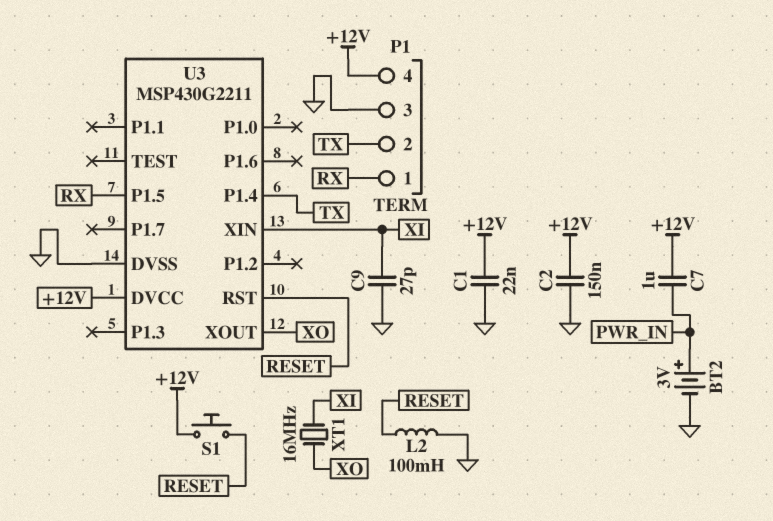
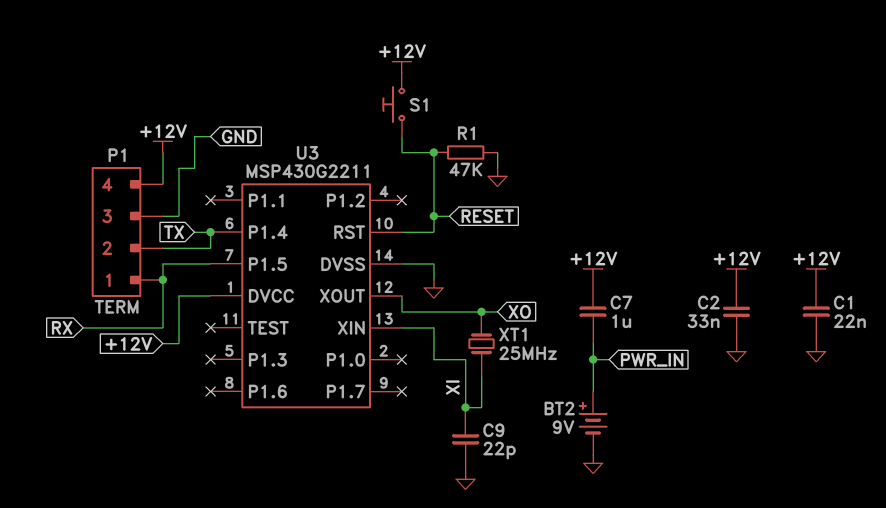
BT2: 3V (plus PWR_IN, minus GND) -> 9V (plus PWR_IN, minus GND)
C2: 150nF (+12V, GND) -> 33nF (+12V, GND)
C9: 27pF (GND, XI) -> 22pF (GND, XI)
L2: 100mH (GND, RESET) -> none
R1: none -> 47k (GND, RESET)
XT1: 16MHz (XI, XO) -> 25MHz (XI, XO)

